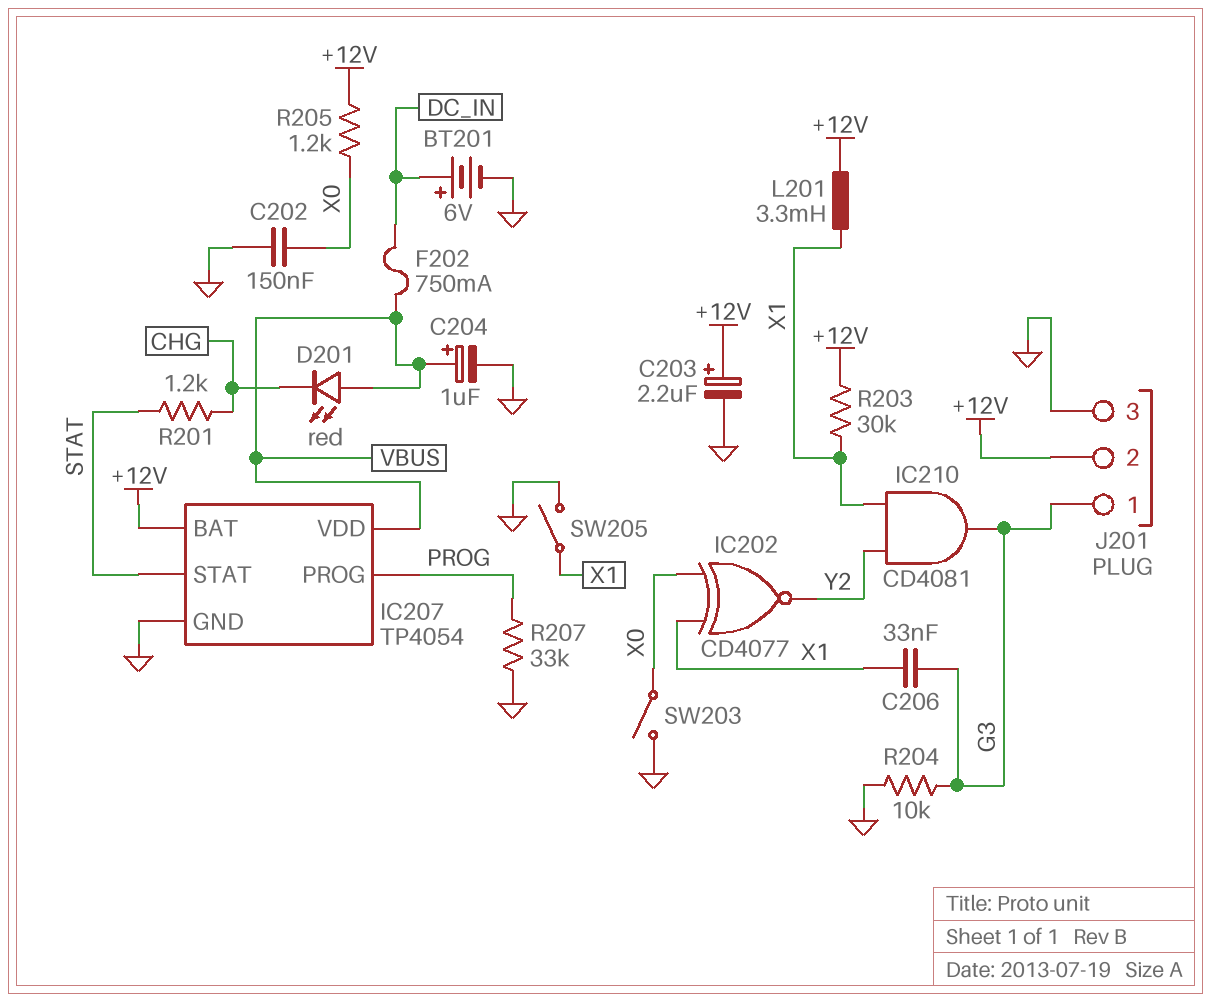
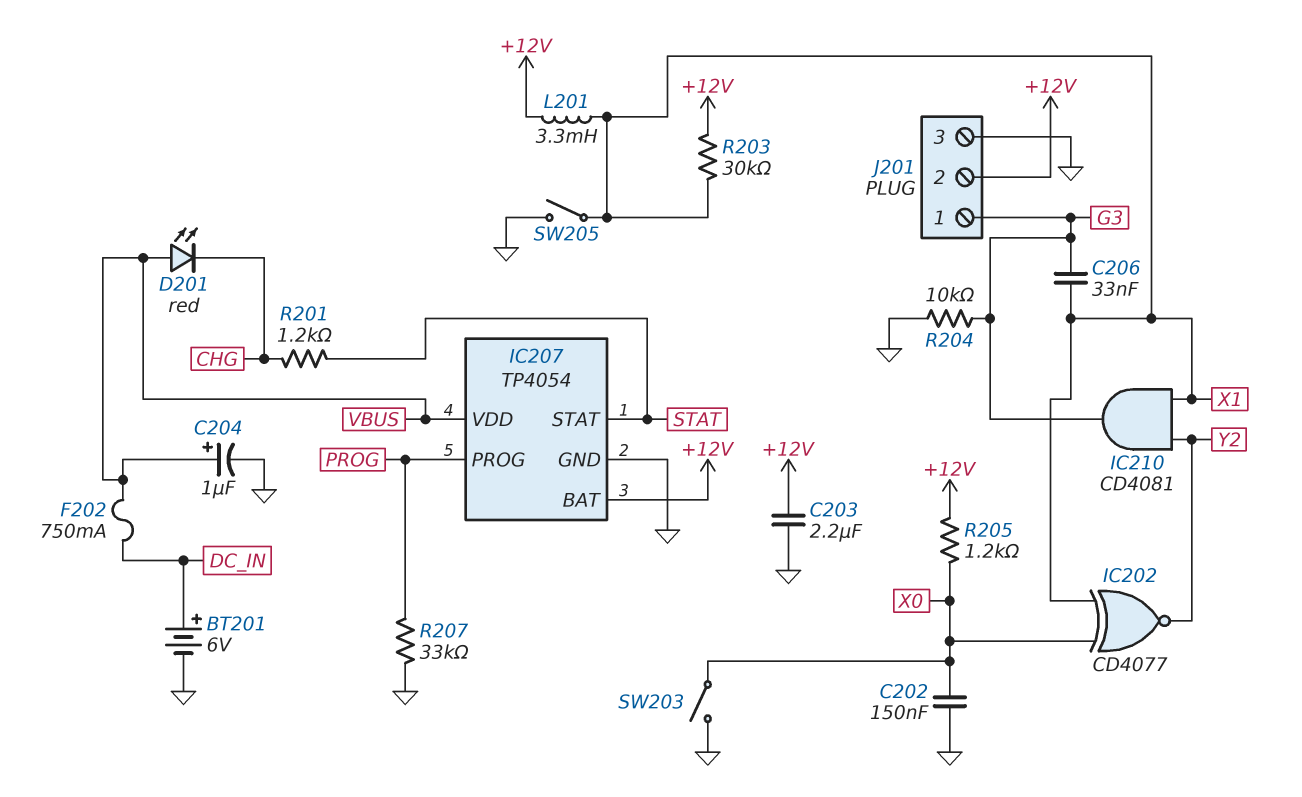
C203: 2.2uF (plus +12V, minus GND) -> 2.2uF (+12V, GND)

